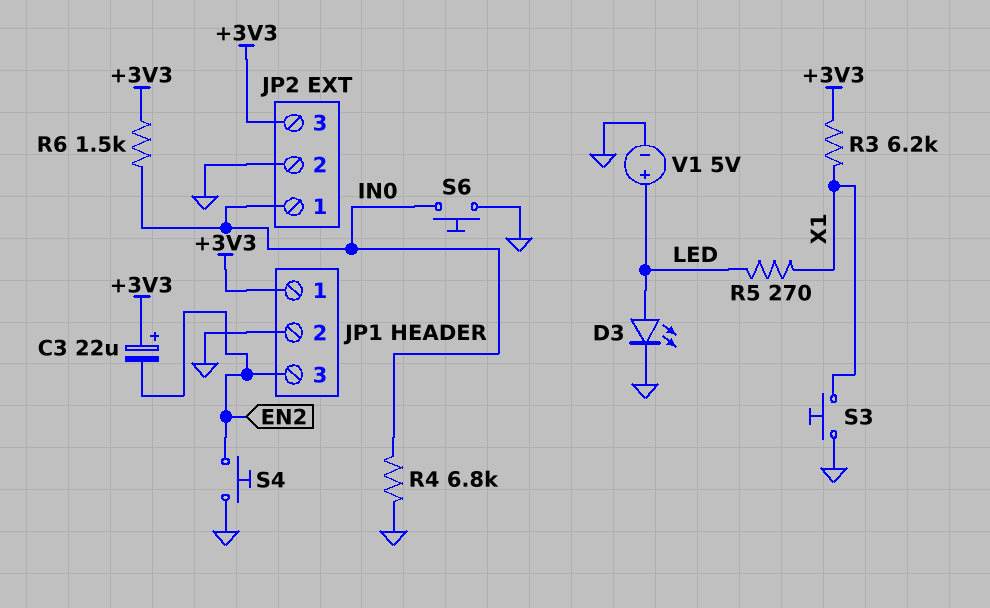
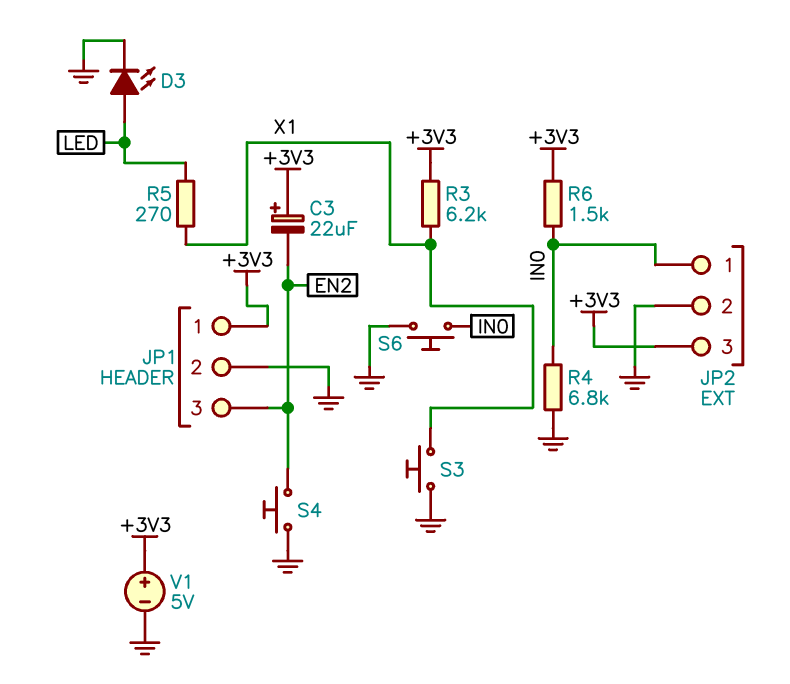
V1: 5V (plus LED, minus GND) -> 5V (plus +3V3, minus GND)

